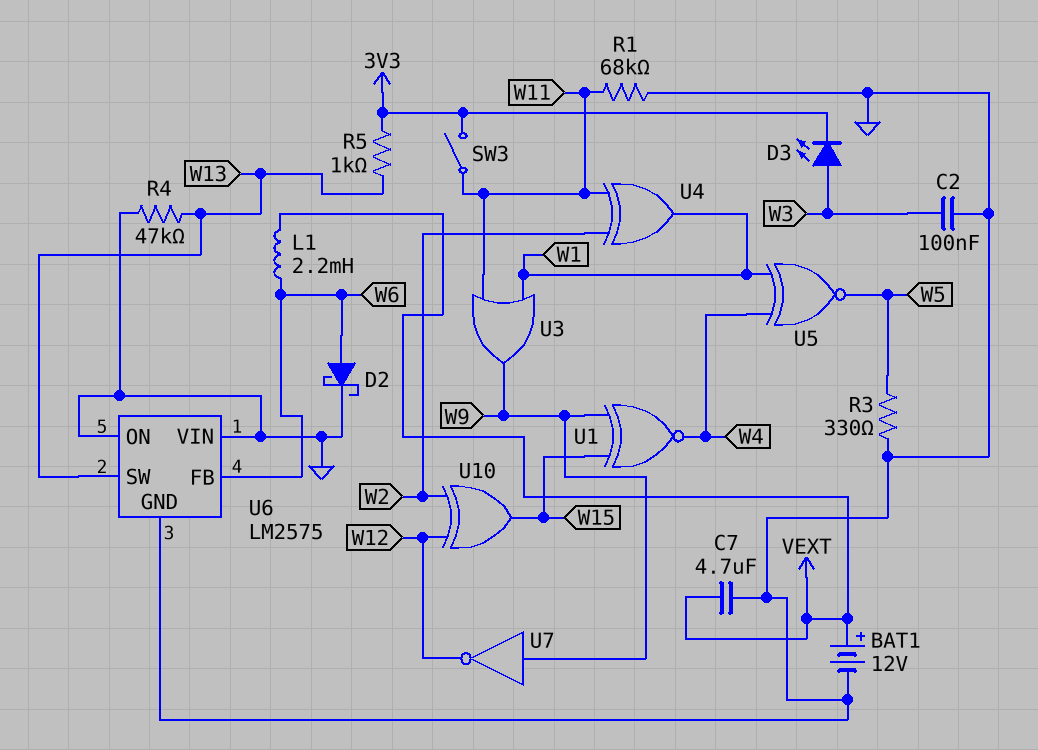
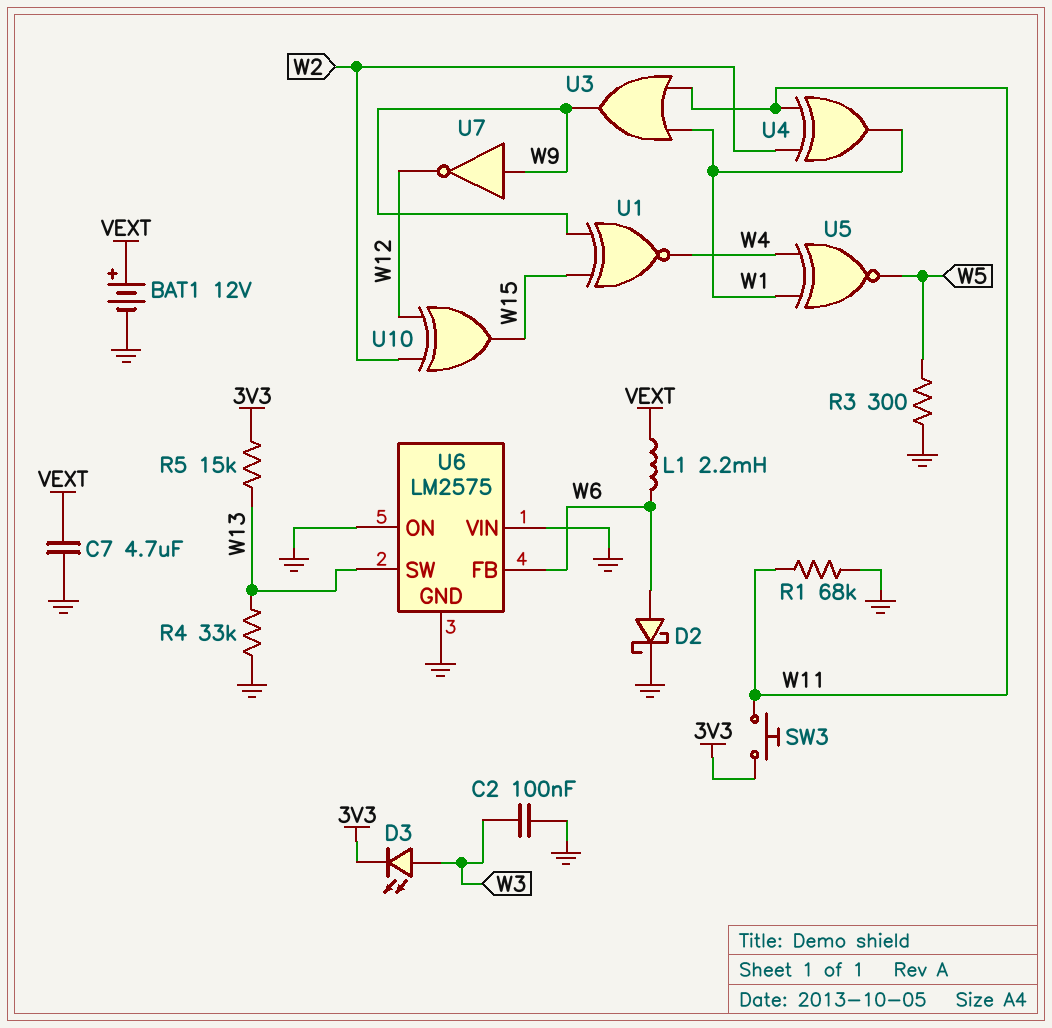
R3: 330 (GND, W5) -> 300 (GND, W5)
R4: 47k (GND, W13) -> 33k (GND, W13)
R5: 1k (3V3, W13) -> 15k (3V3, W13)
SW3: switch (3V3, W11) -> button (3V3, W11)

